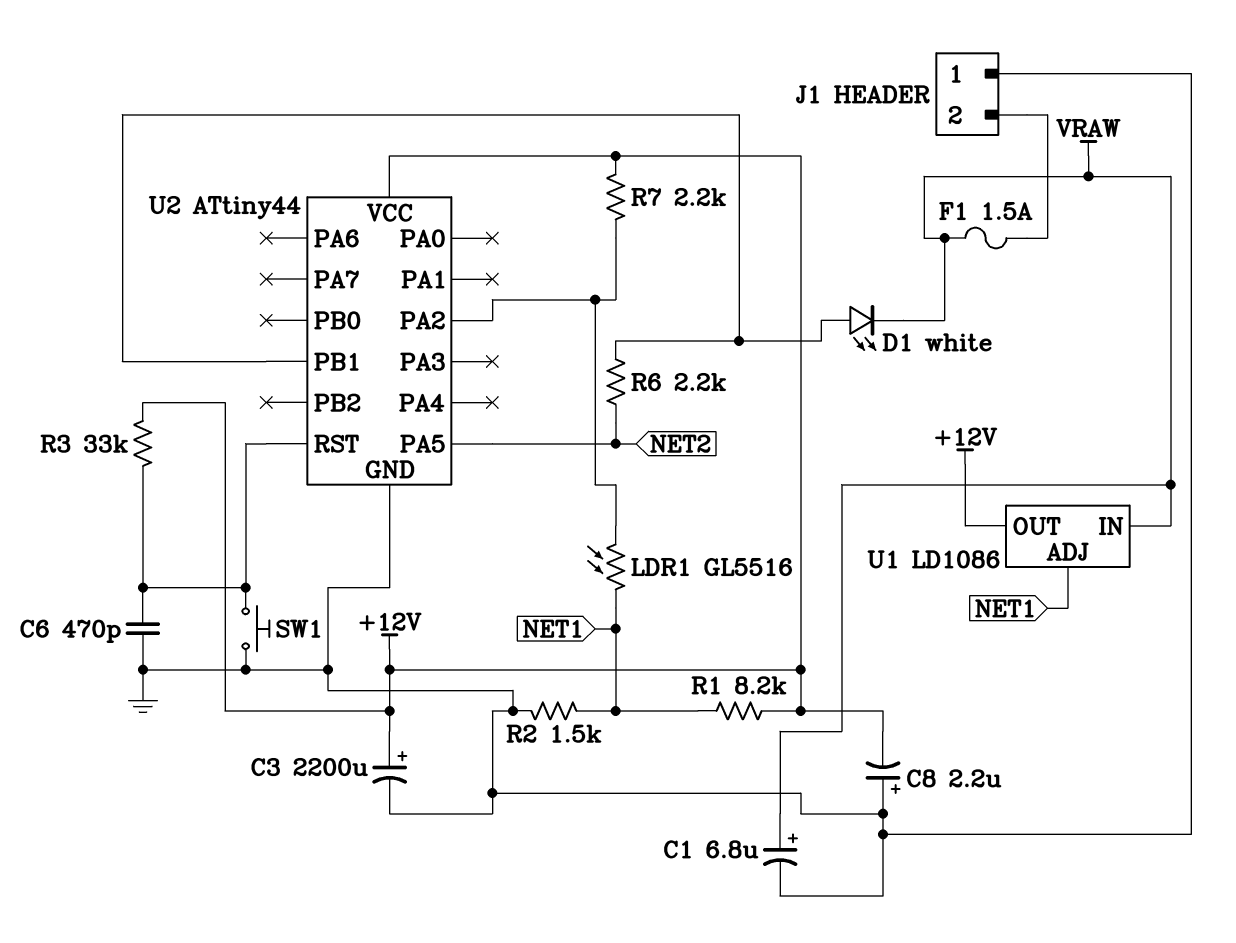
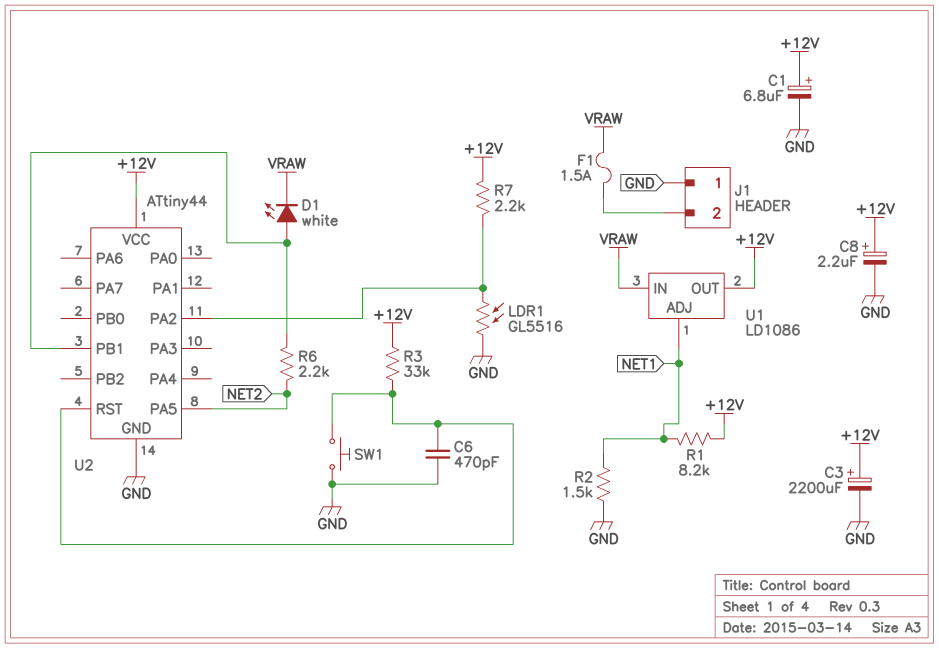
C1: 6.8uF (plus VRAW, minus GND) -> 6.8uF (plus +12V, minus GND)
C8: 2.2uF (plus GND, minus +12V) -> 2.2uF (plus +12V, minus GND)
LDR1: GL5516 (NET1, U2/PA2) -> GL5516 (GND, U2/PA2)

